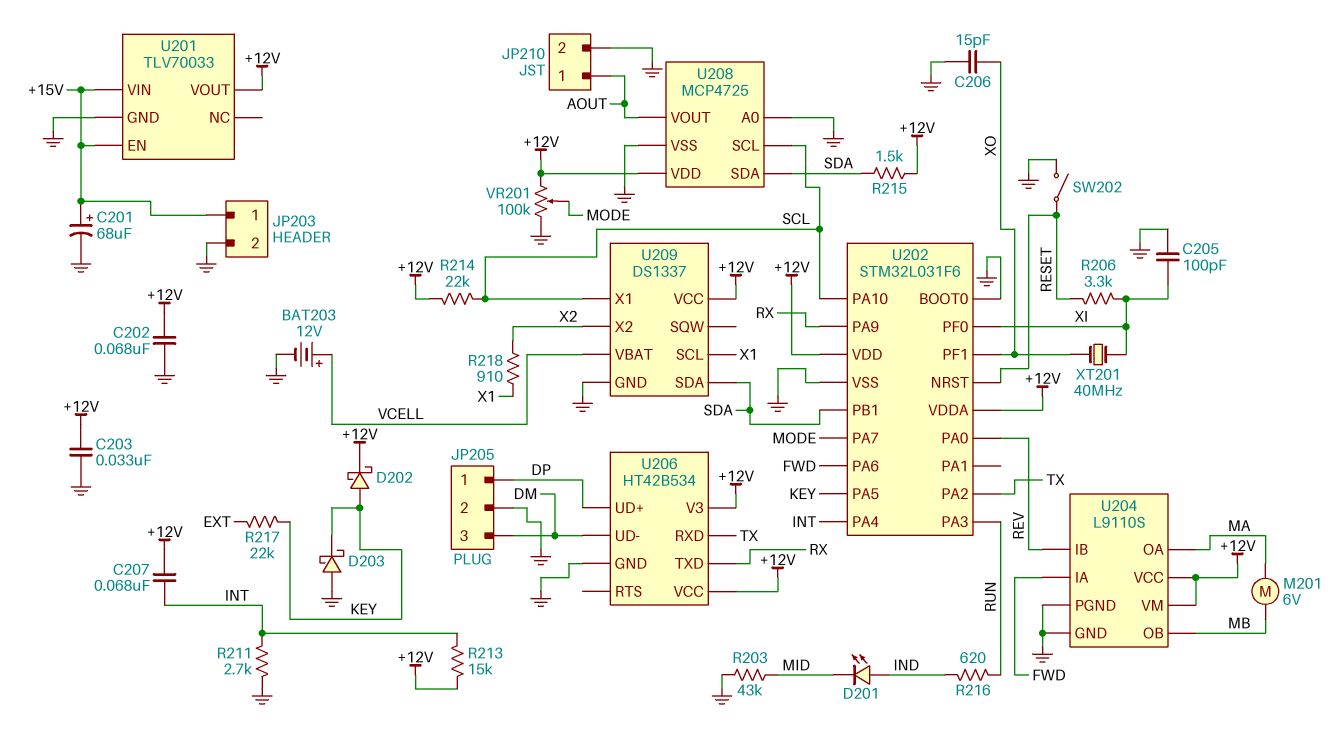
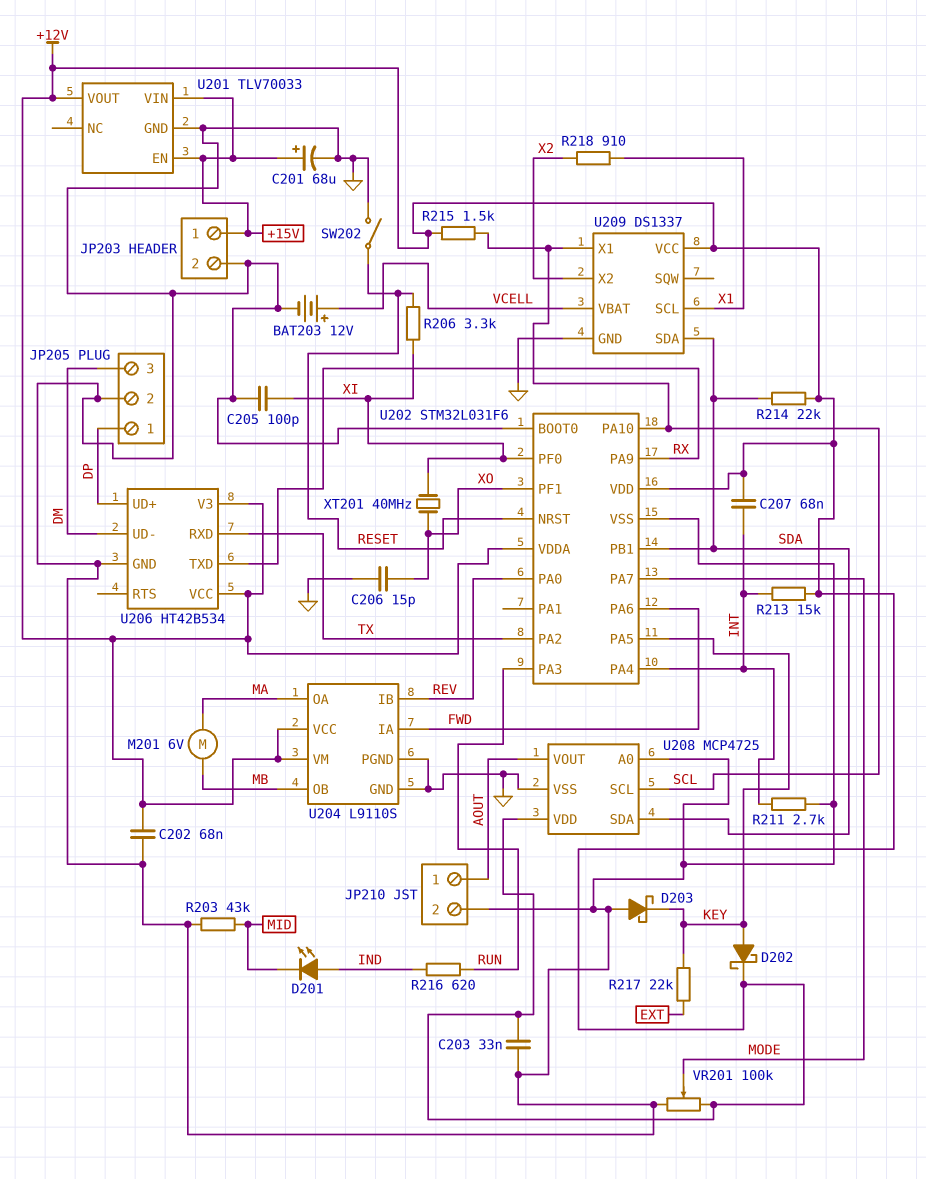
R214: 22k (+12V, SCL) -> 22k (+12V, SDA)
R215: 1.5k (+12V, SDA) -> 1.5k (+12V, SCL)

